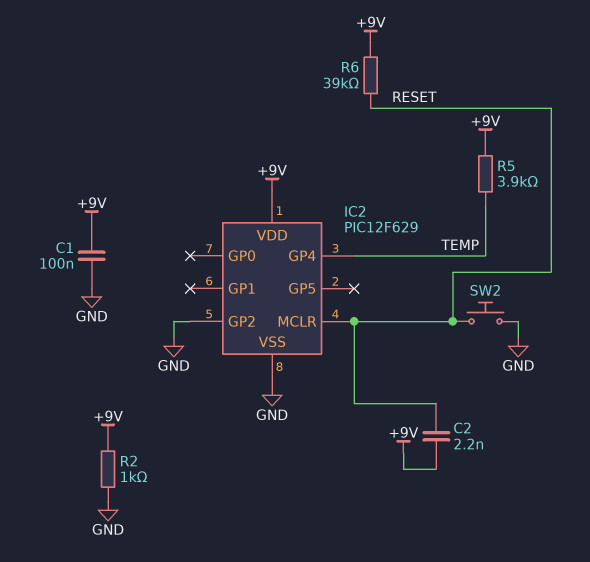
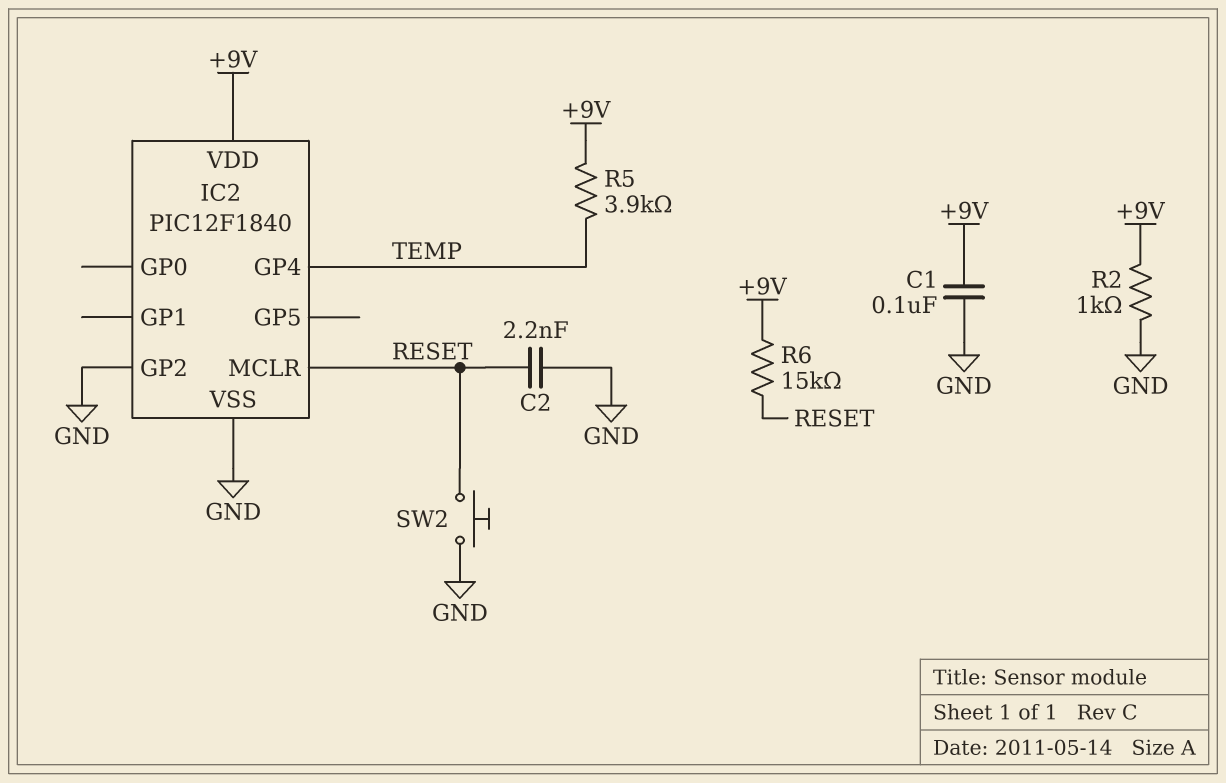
C2: 2.2nF (+9V, RESET) -> 2.2nF (GND, RESET)
IC2: PIC12F629 -> PIC12F1840
R6: 39k (+9V, RESET) -> 15k (+9V, RESET)

